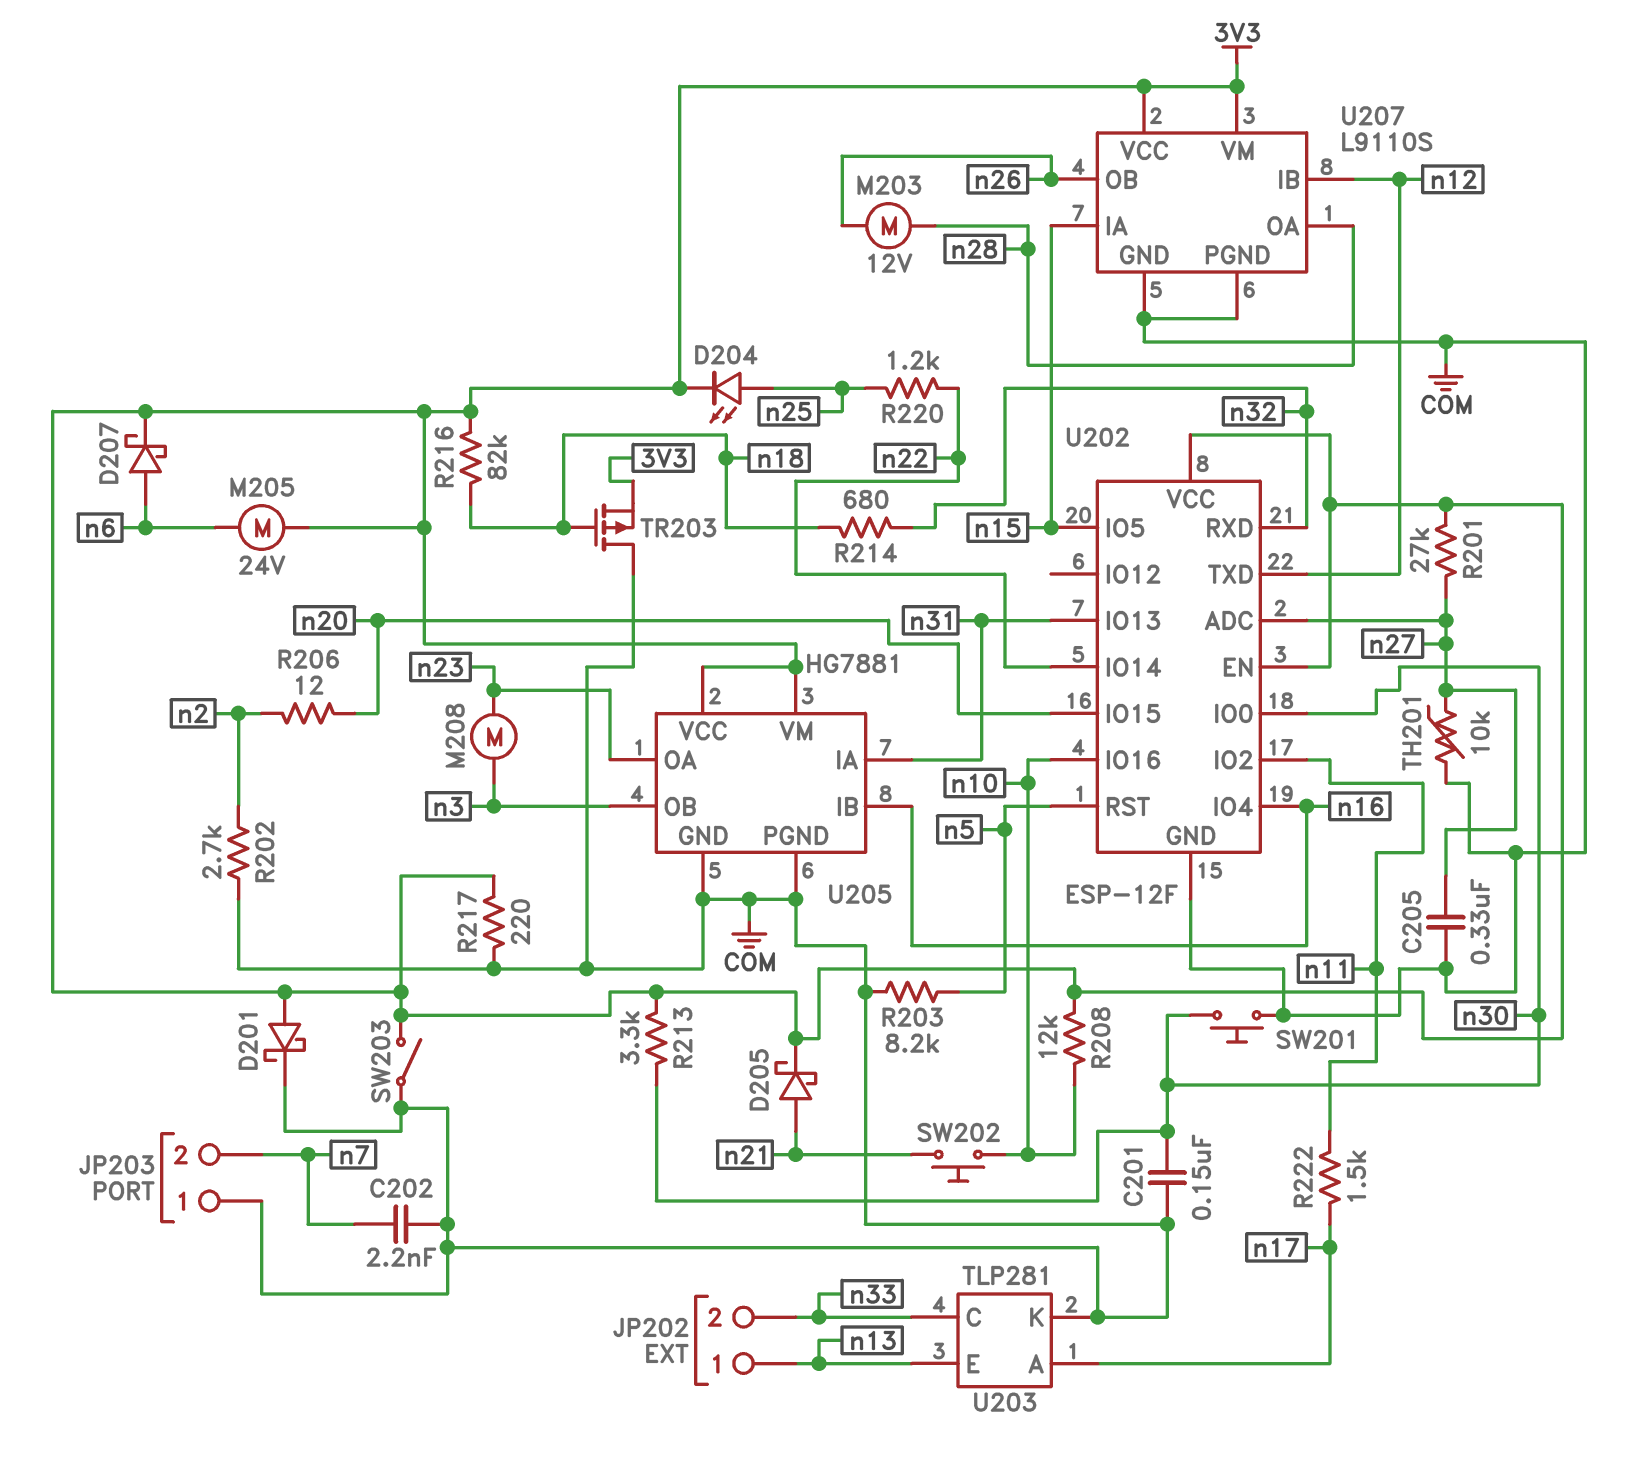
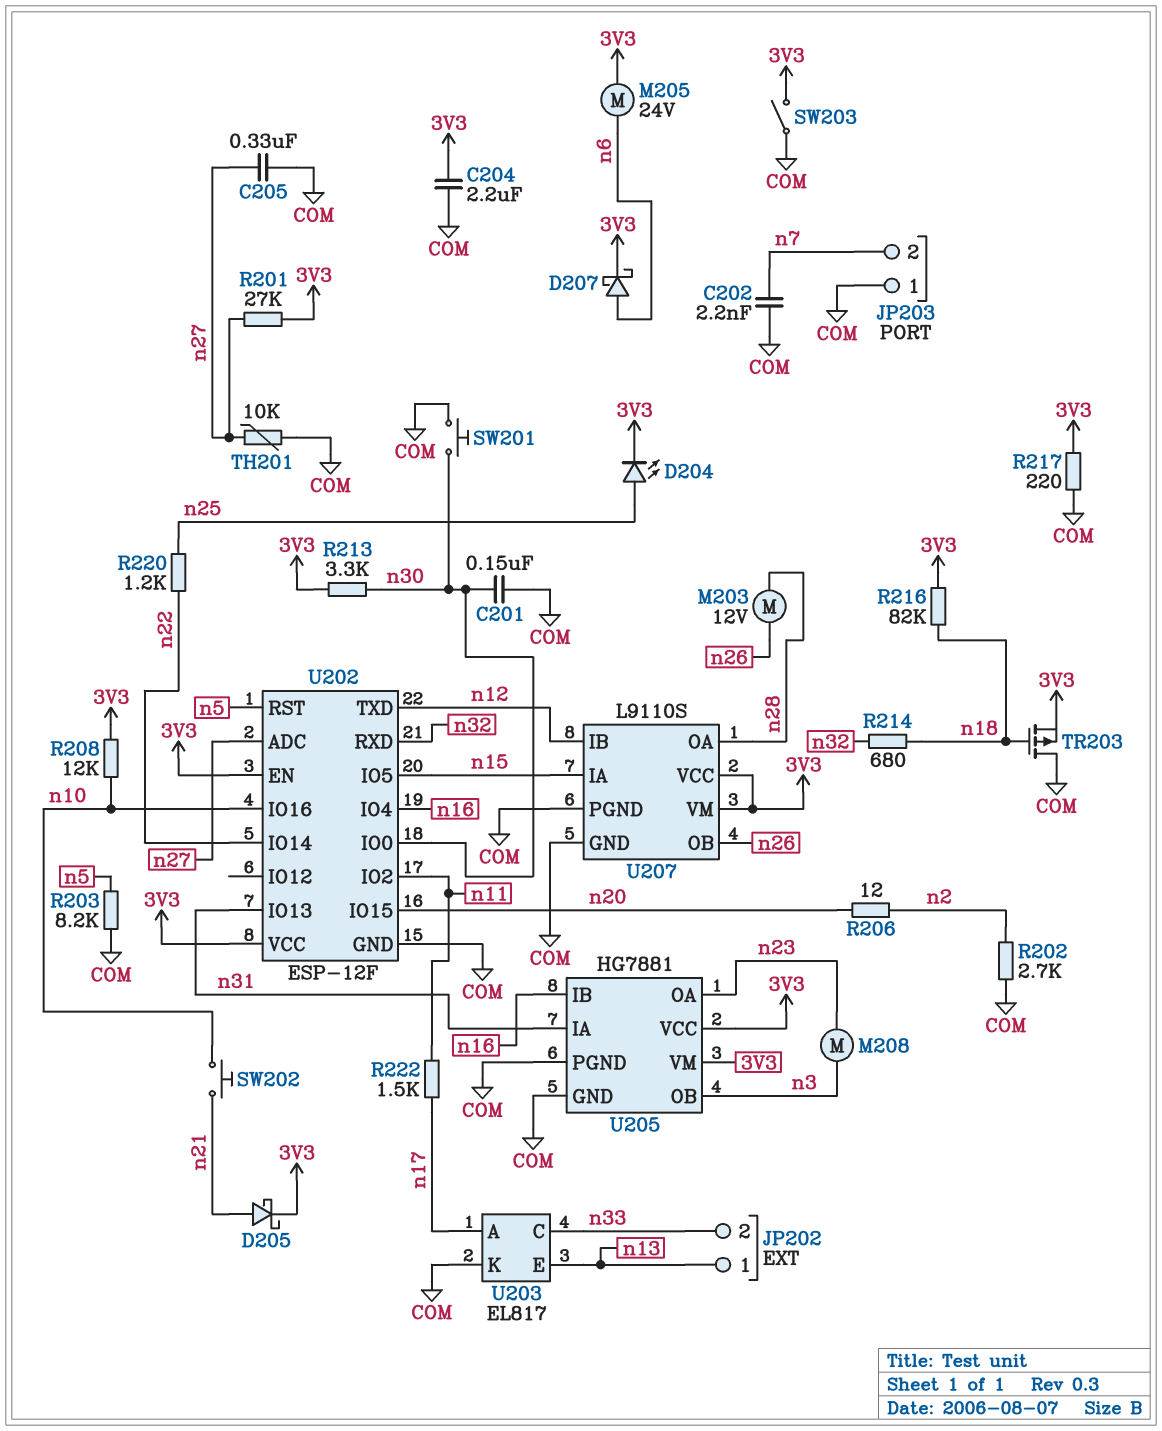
C204: none -> 2.2uF (3V3, COM)
D201: schottky (A 3V3, K COM) -> none
U203: TLP281 -> EL817

